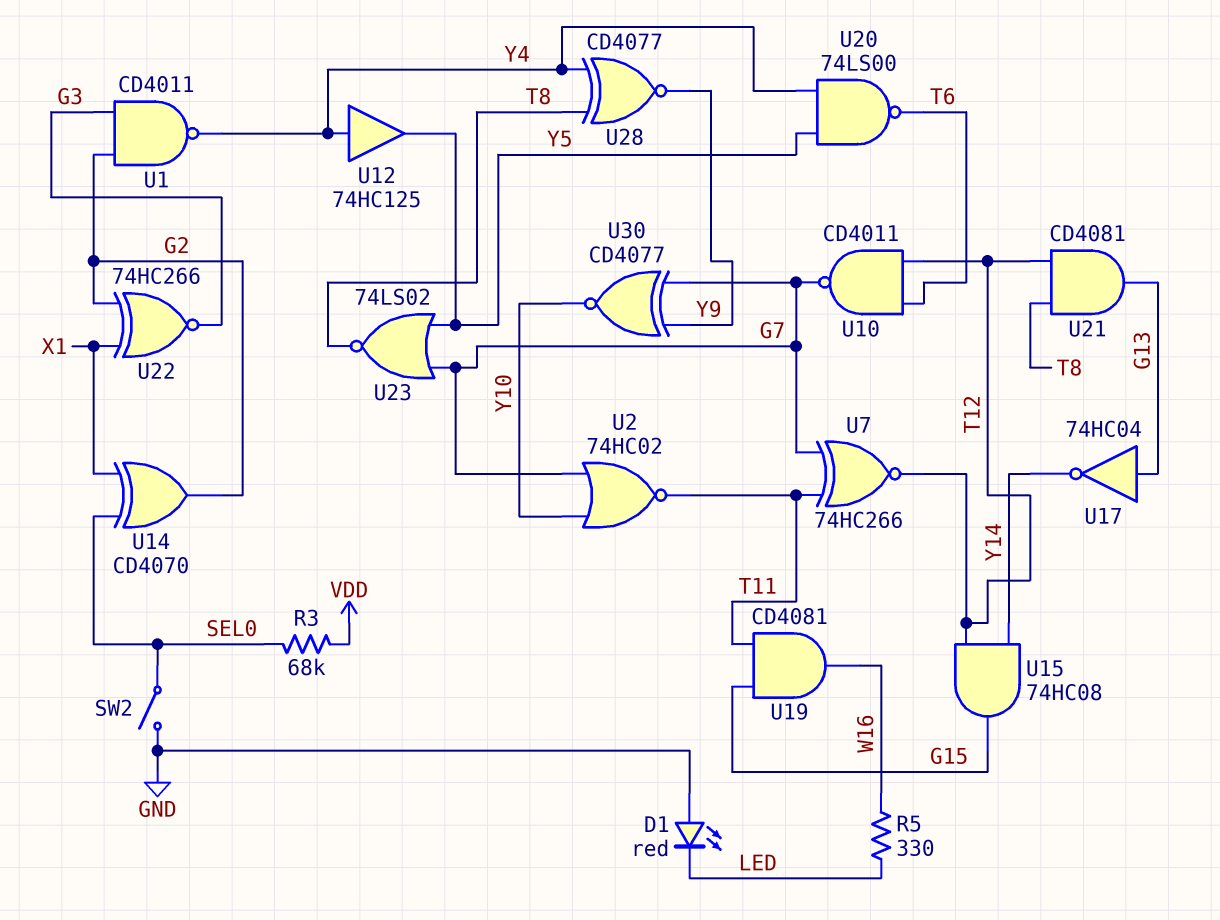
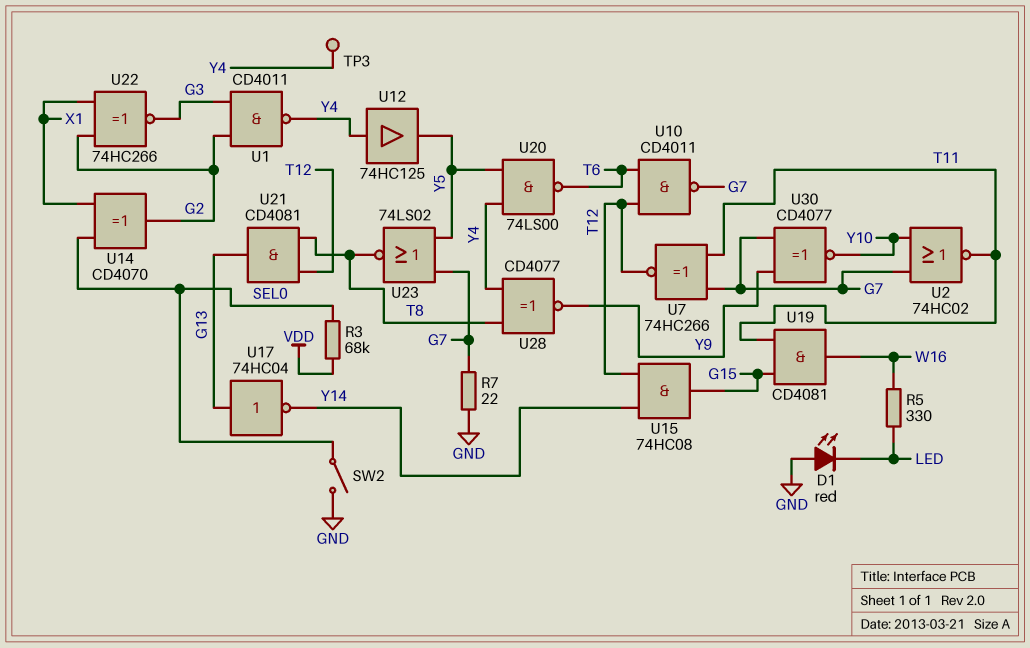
R7: none -> 22 (G7, GND)
TP3: none -> test point (Y4)

